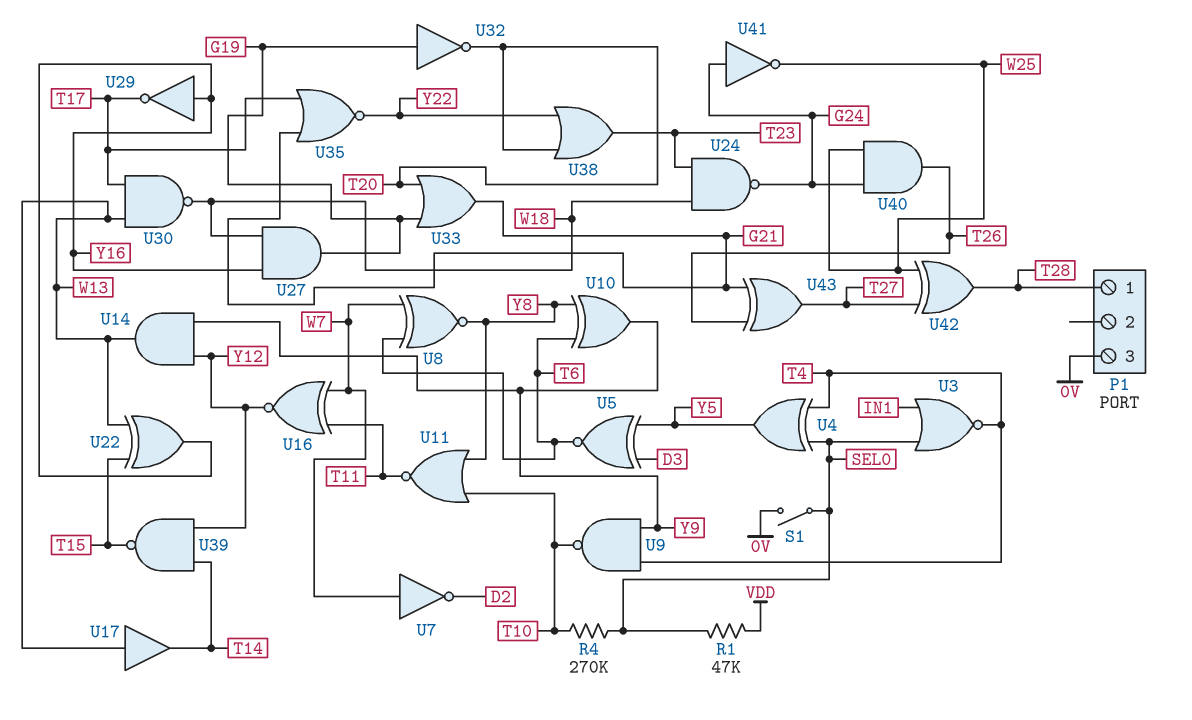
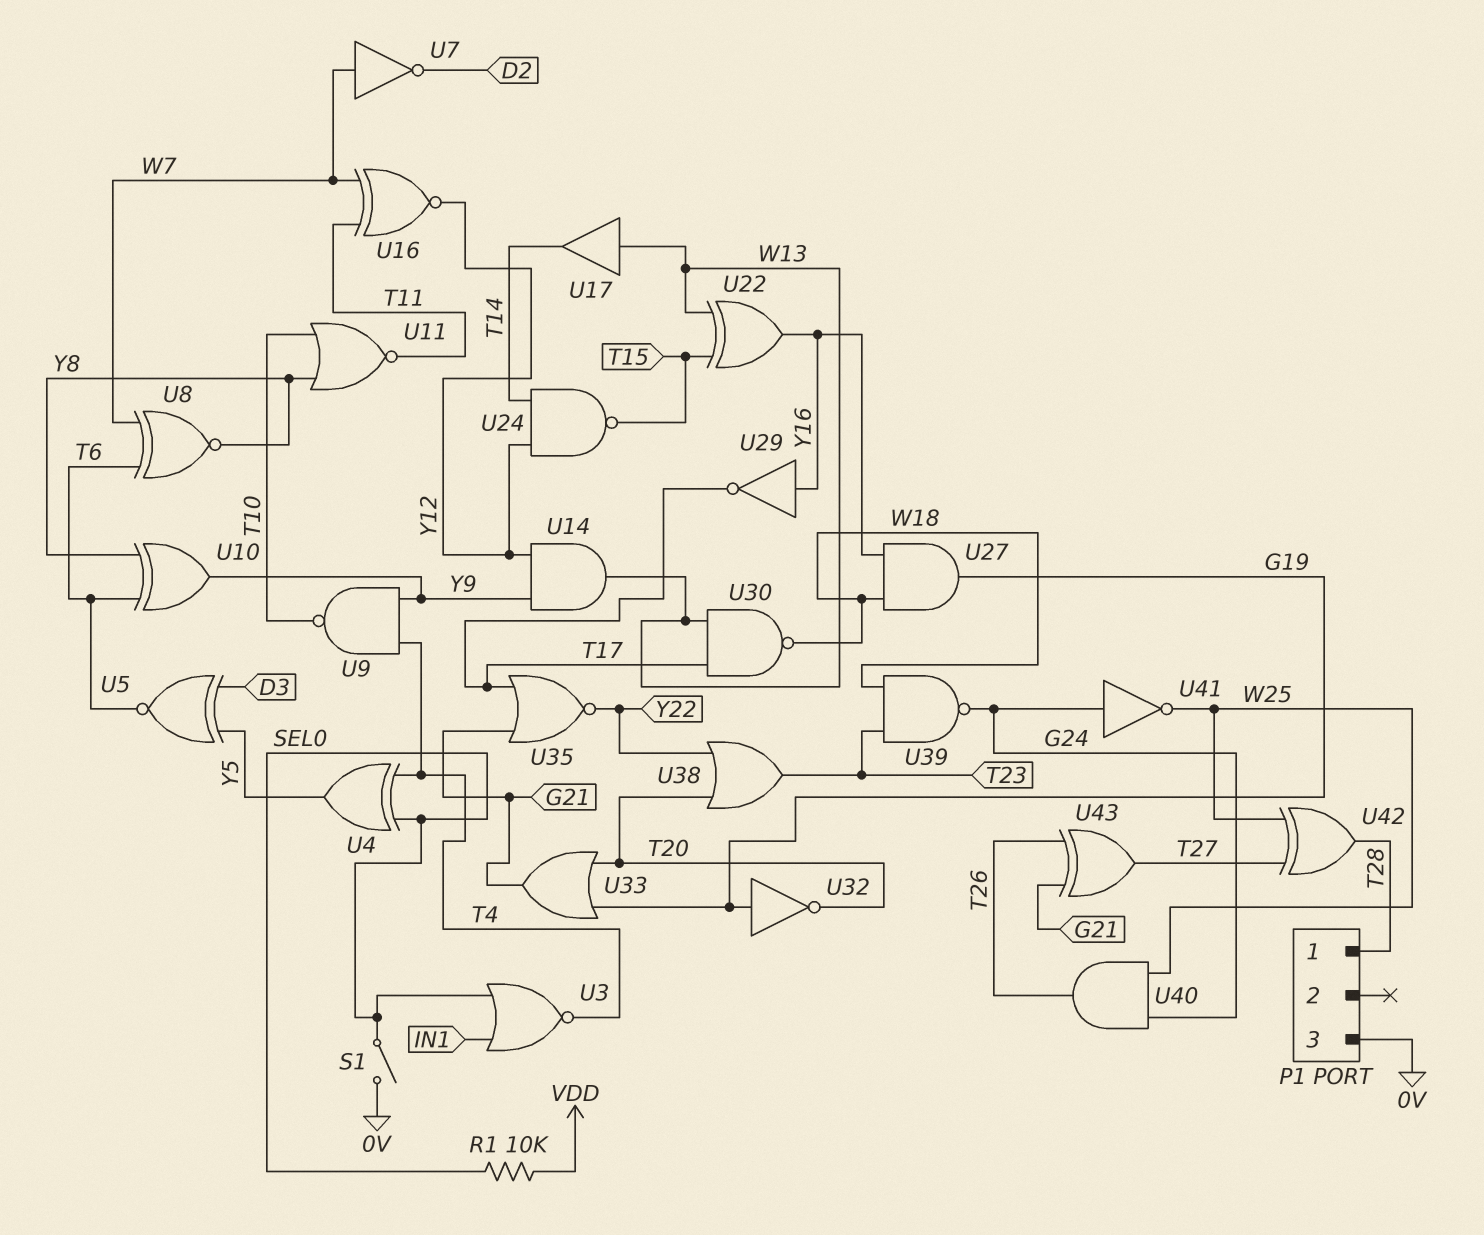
R1: 47k (SEL0, VDD) -> 10k (SEL0, VDD)
R4: 270k (SEL0, T10) -> none
U24: NAND (in T23, in W18, out G24) -> NAND (in T14, in Y12, out T15)
U39: NAND (in T14, in Y12, out T15) -> NAND (in T23, in W18, out G24)

